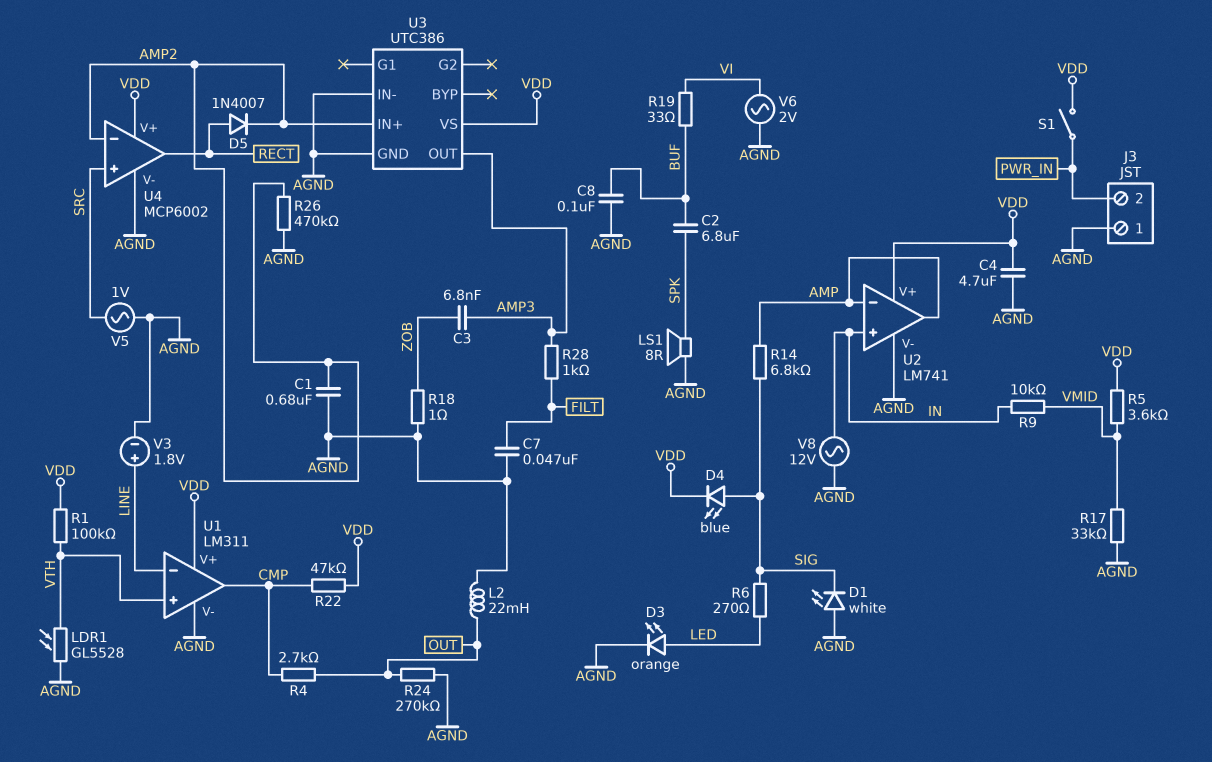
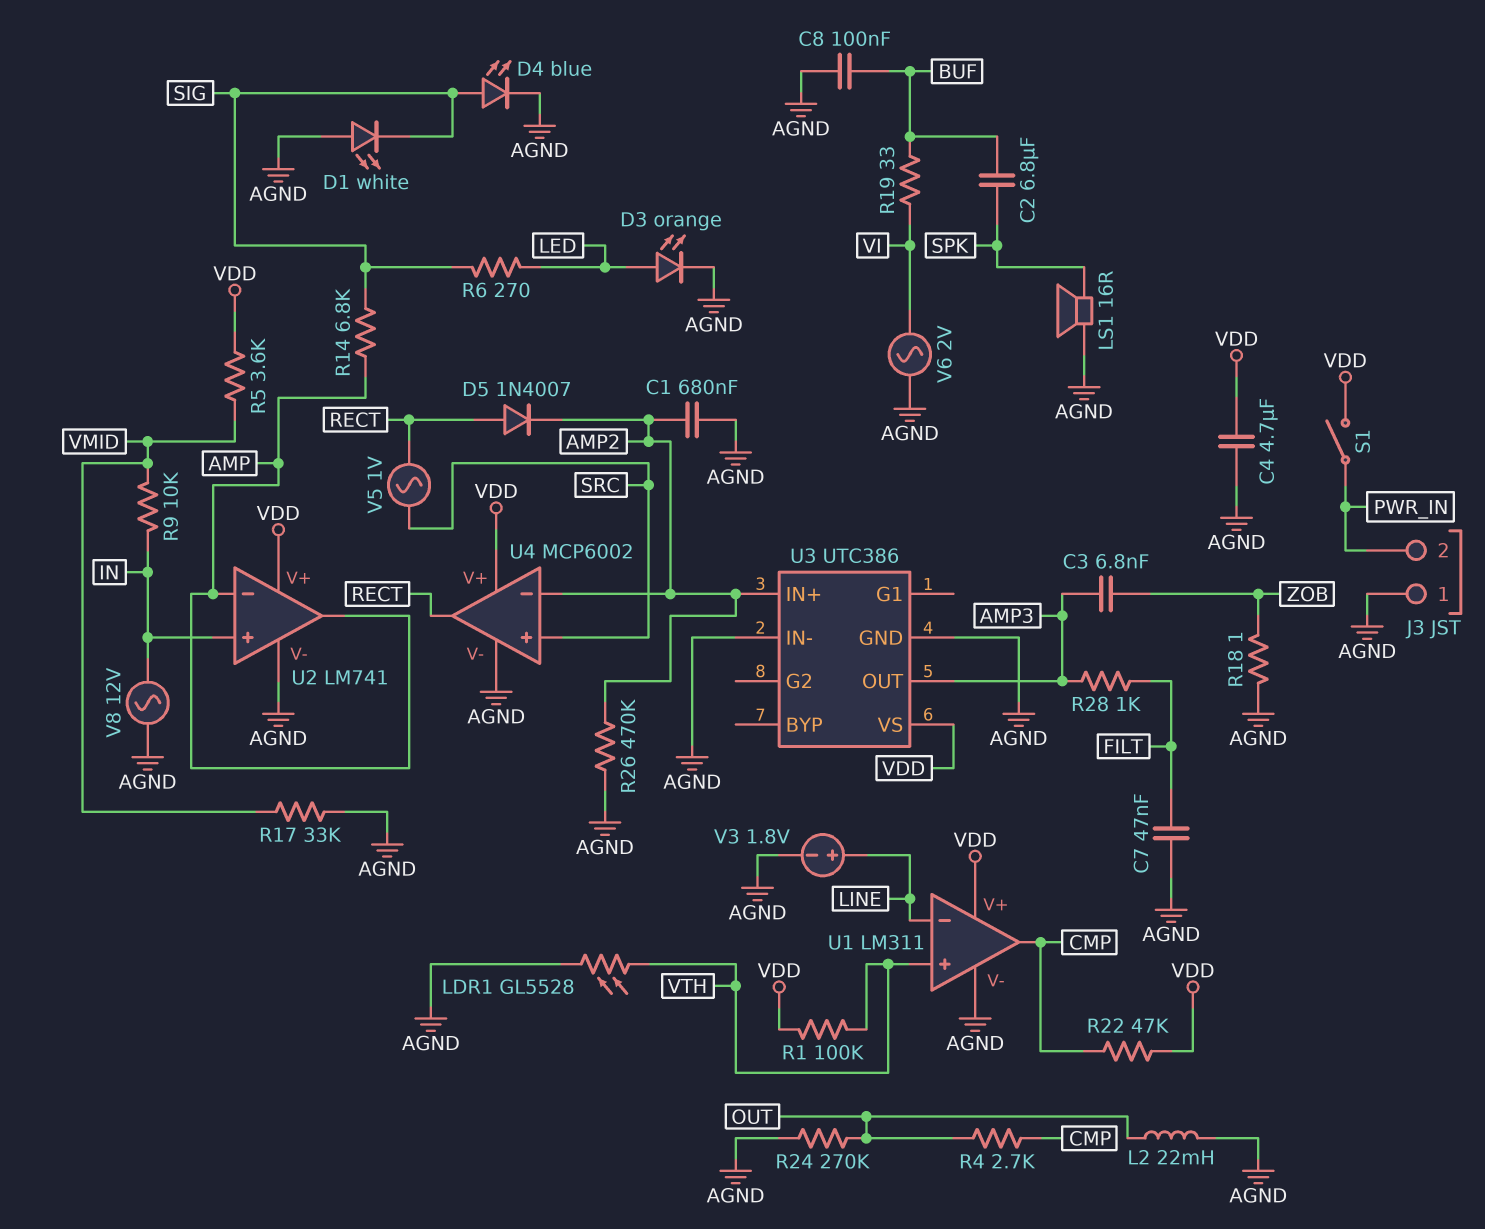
D4: LED blue (A SIG, K VDD) -> LED blue (A SIG, K AGND)
LS1: speaker 8R (AGND, SPK) -> speaker 16R (AGND, SPK)
V5: AC 1V (AGND, SRC) -> AC 1V (RECT, SRC)

